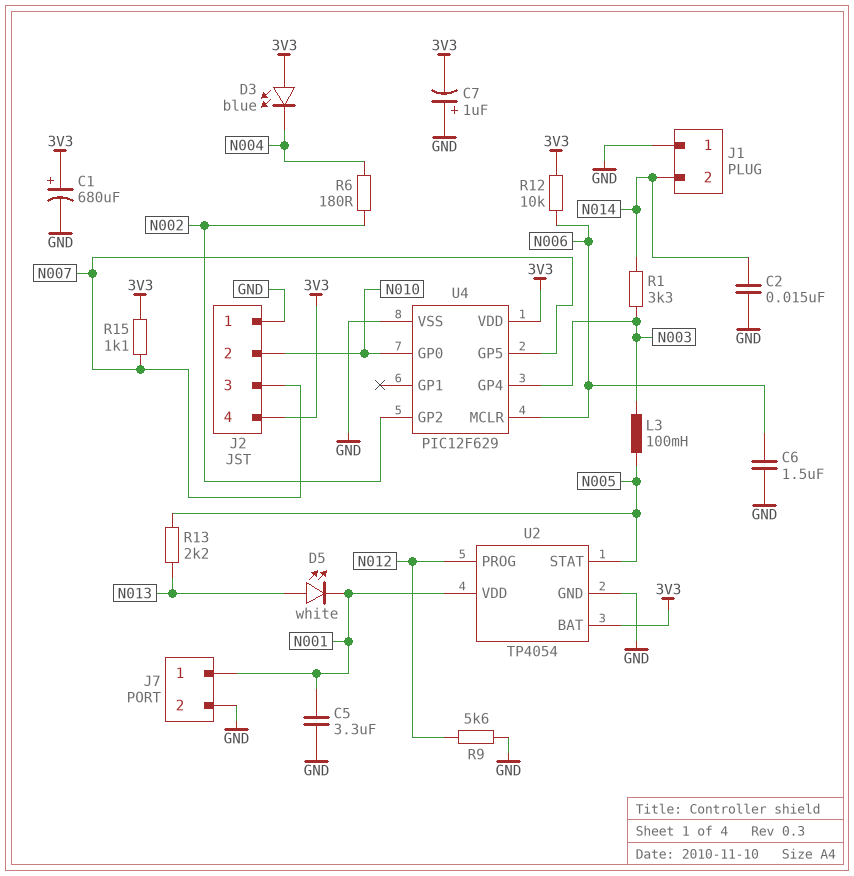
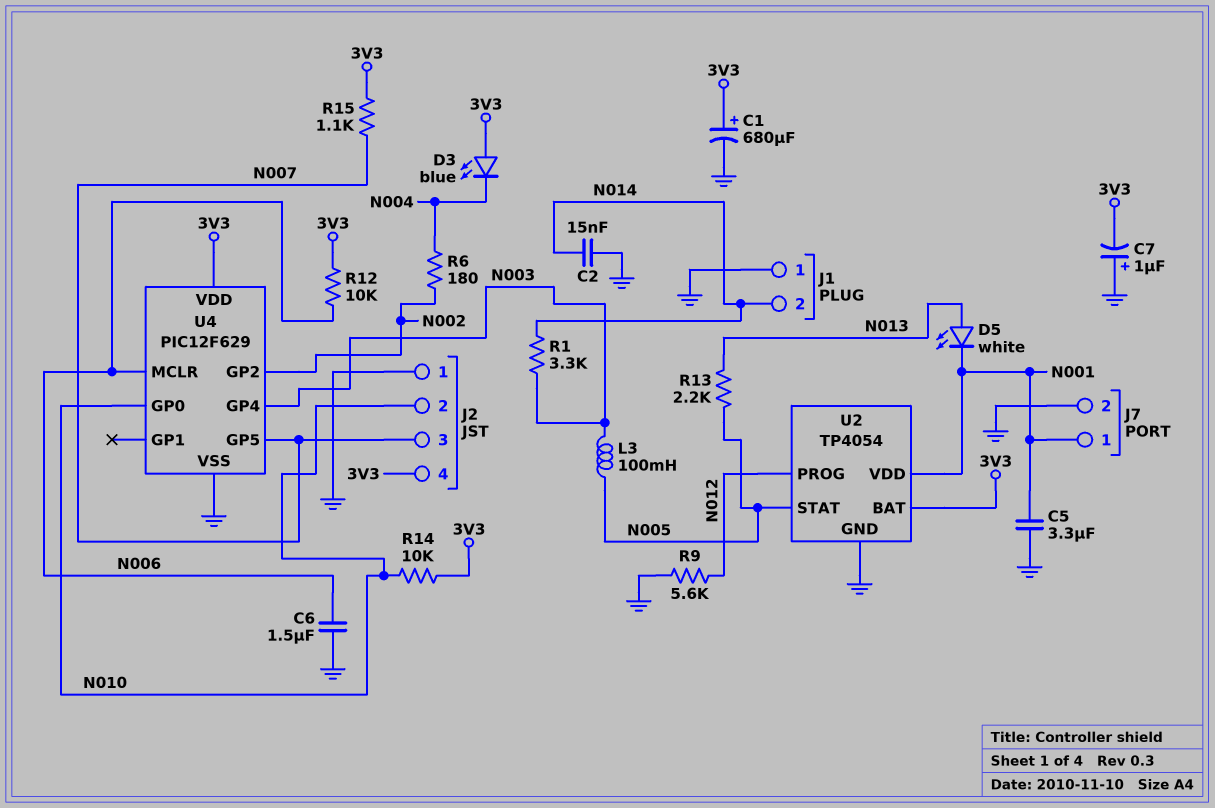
R14: none -> 10k (3V3, N010)

